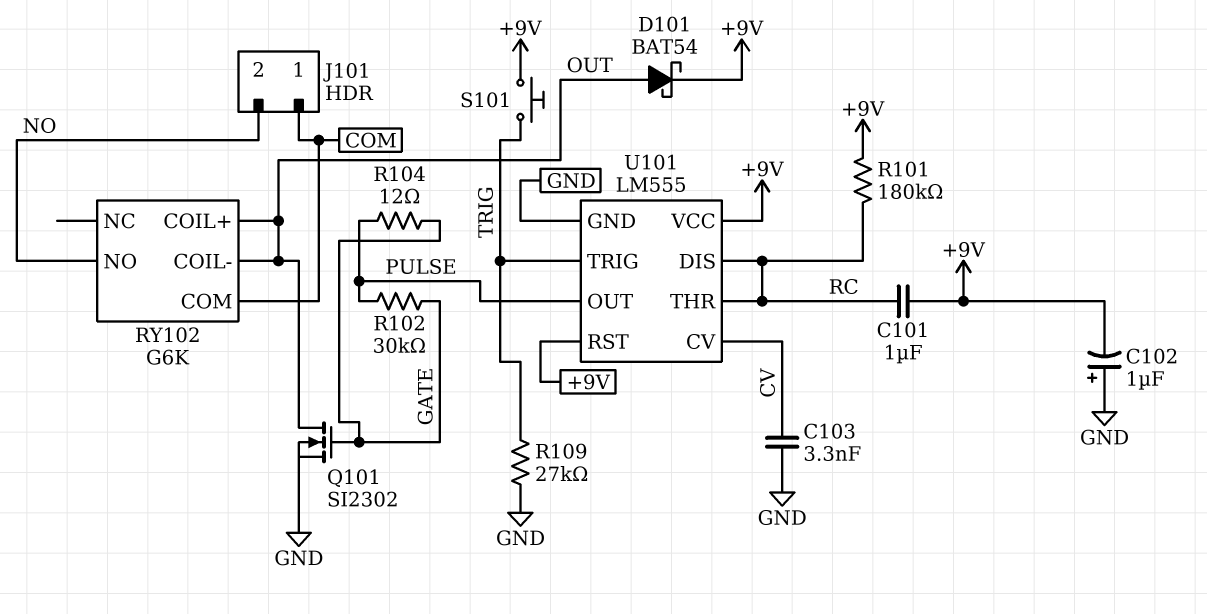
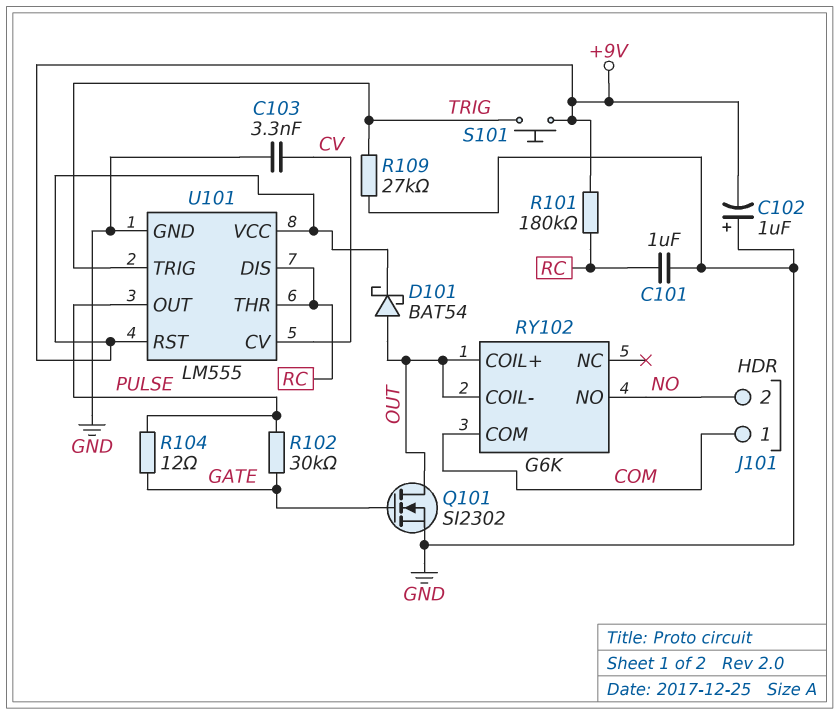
C101: 1uF (+9V, RC) -> 1uF (GND, RC)

